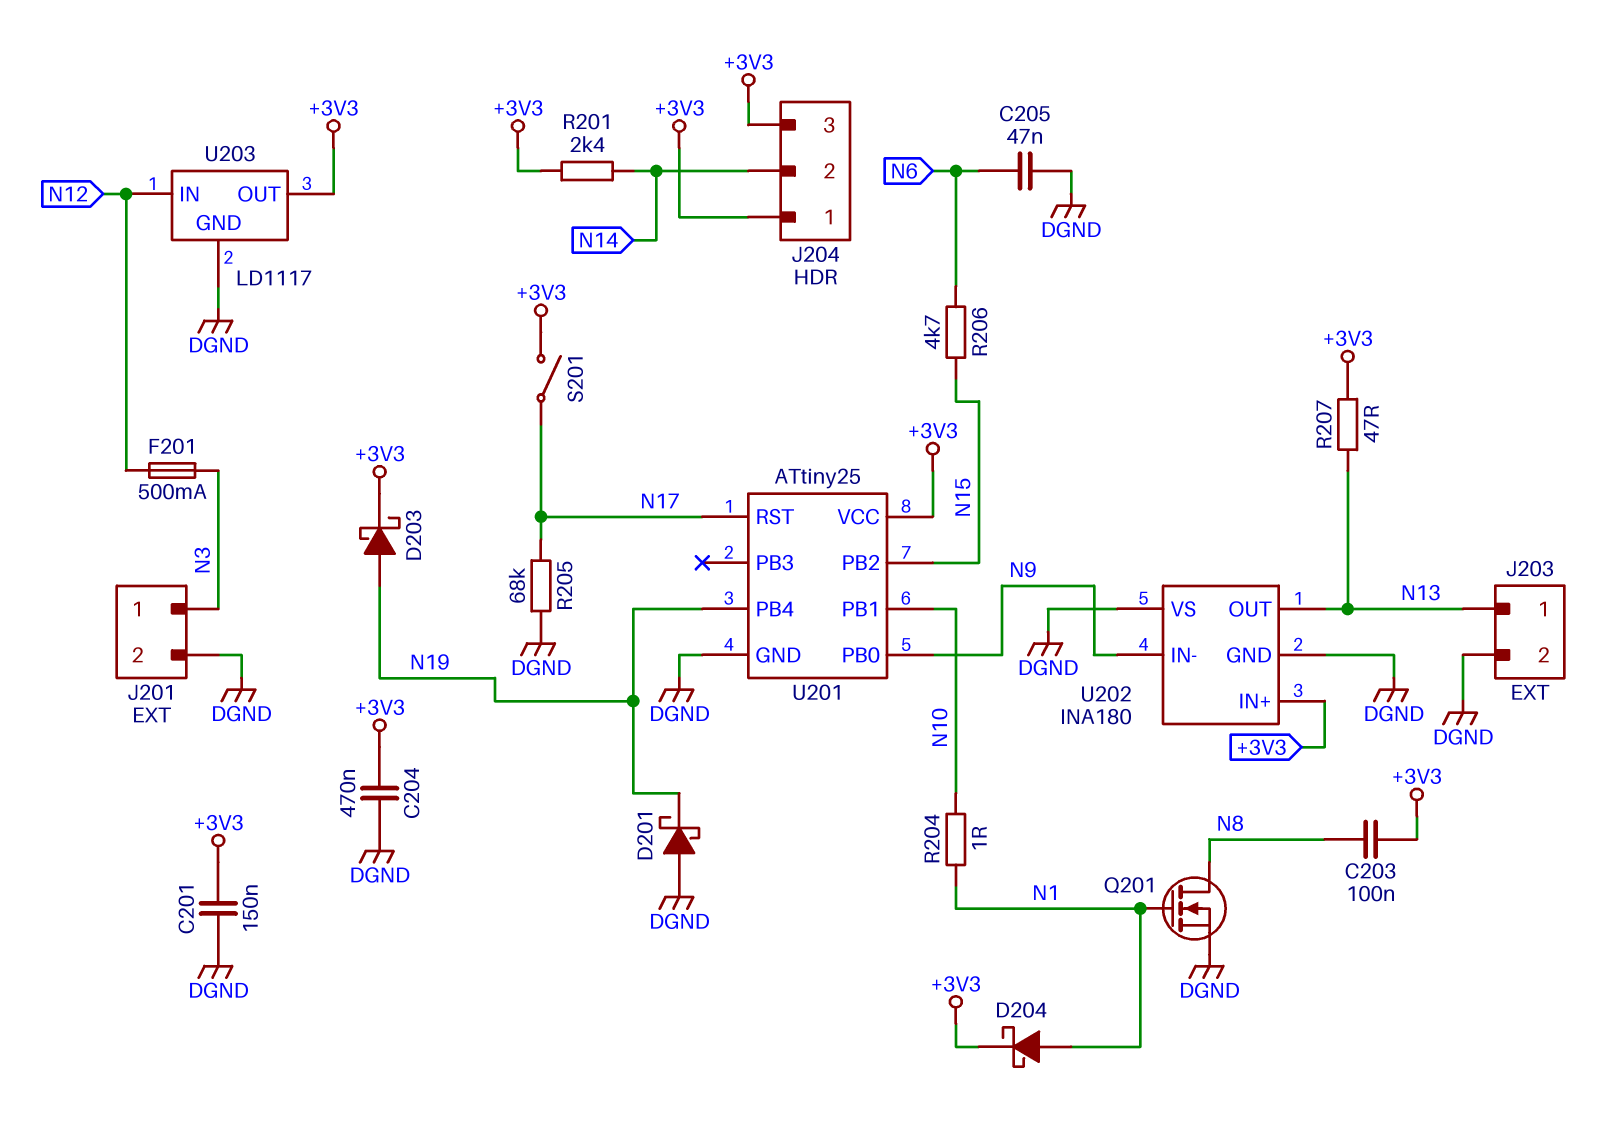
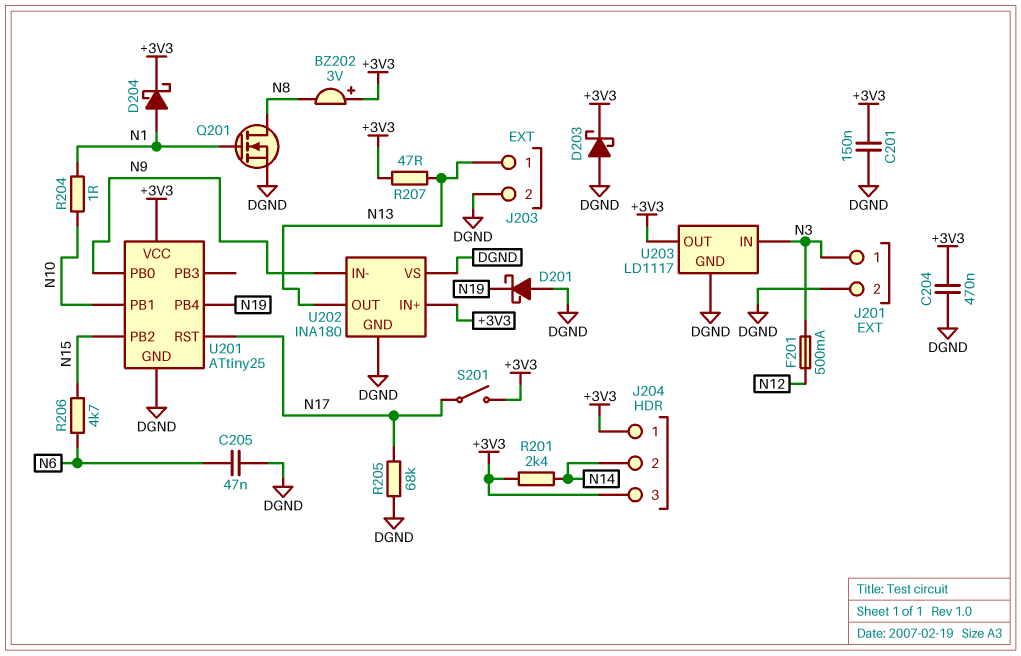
BZ202: none -> buzzer 3V (plus +3V3, minus N8)
C203: 100nF (+3V3, N8) -> none
D203: schottky (A N19, K +3V3) -> schottky (A DGND, K +3V3)
U203 pin IN: N12 -> N3

